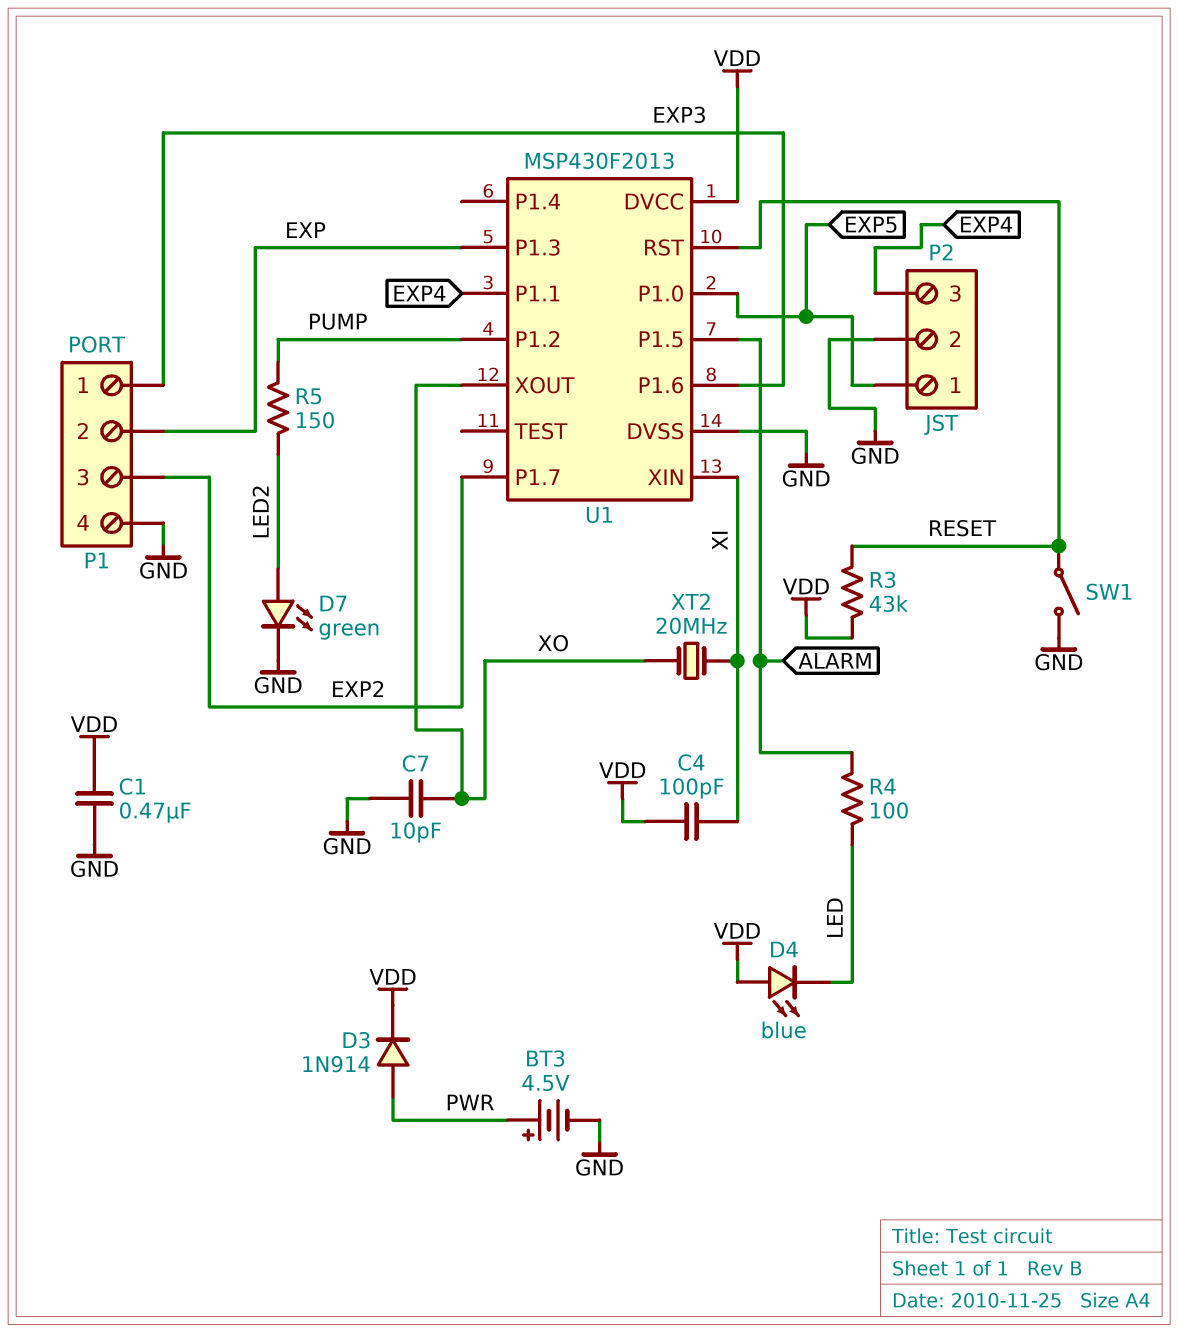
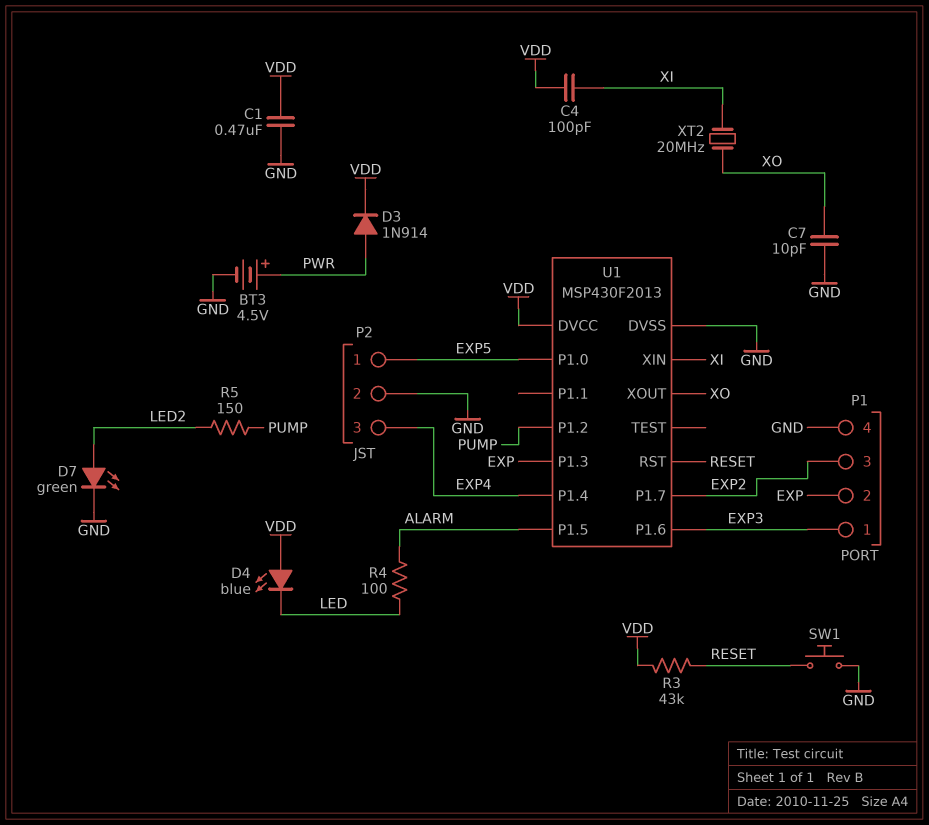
SW1: switch (GND, RESET) -> button (GND, RESET)
U1 pin P1.1: EXP4 -> none
U1 pin P1.4: none -> EXP4

